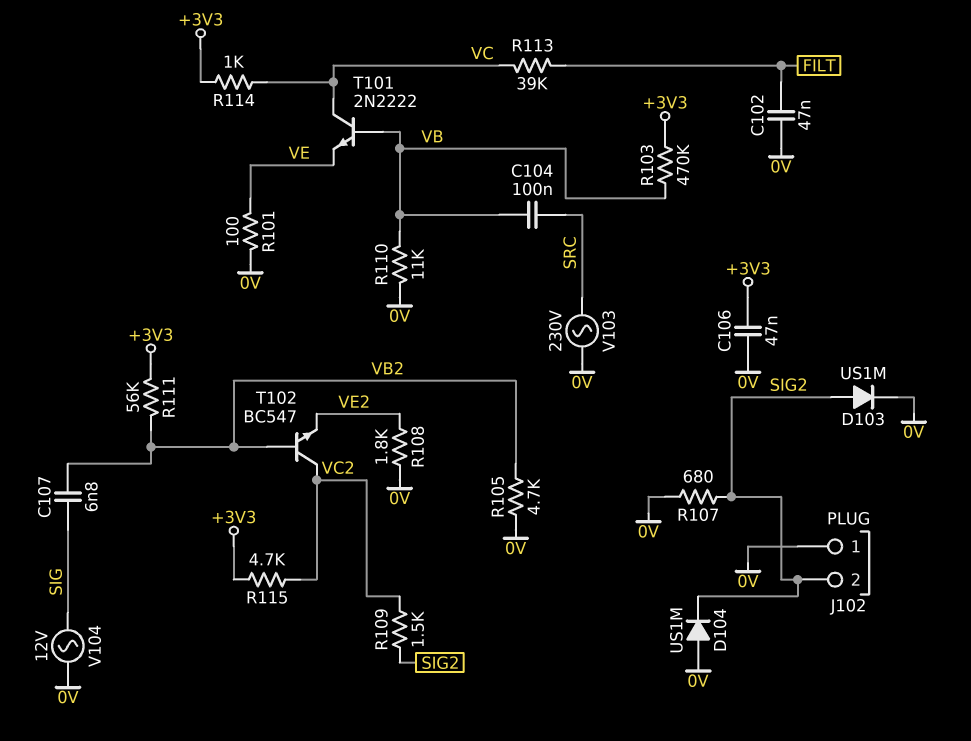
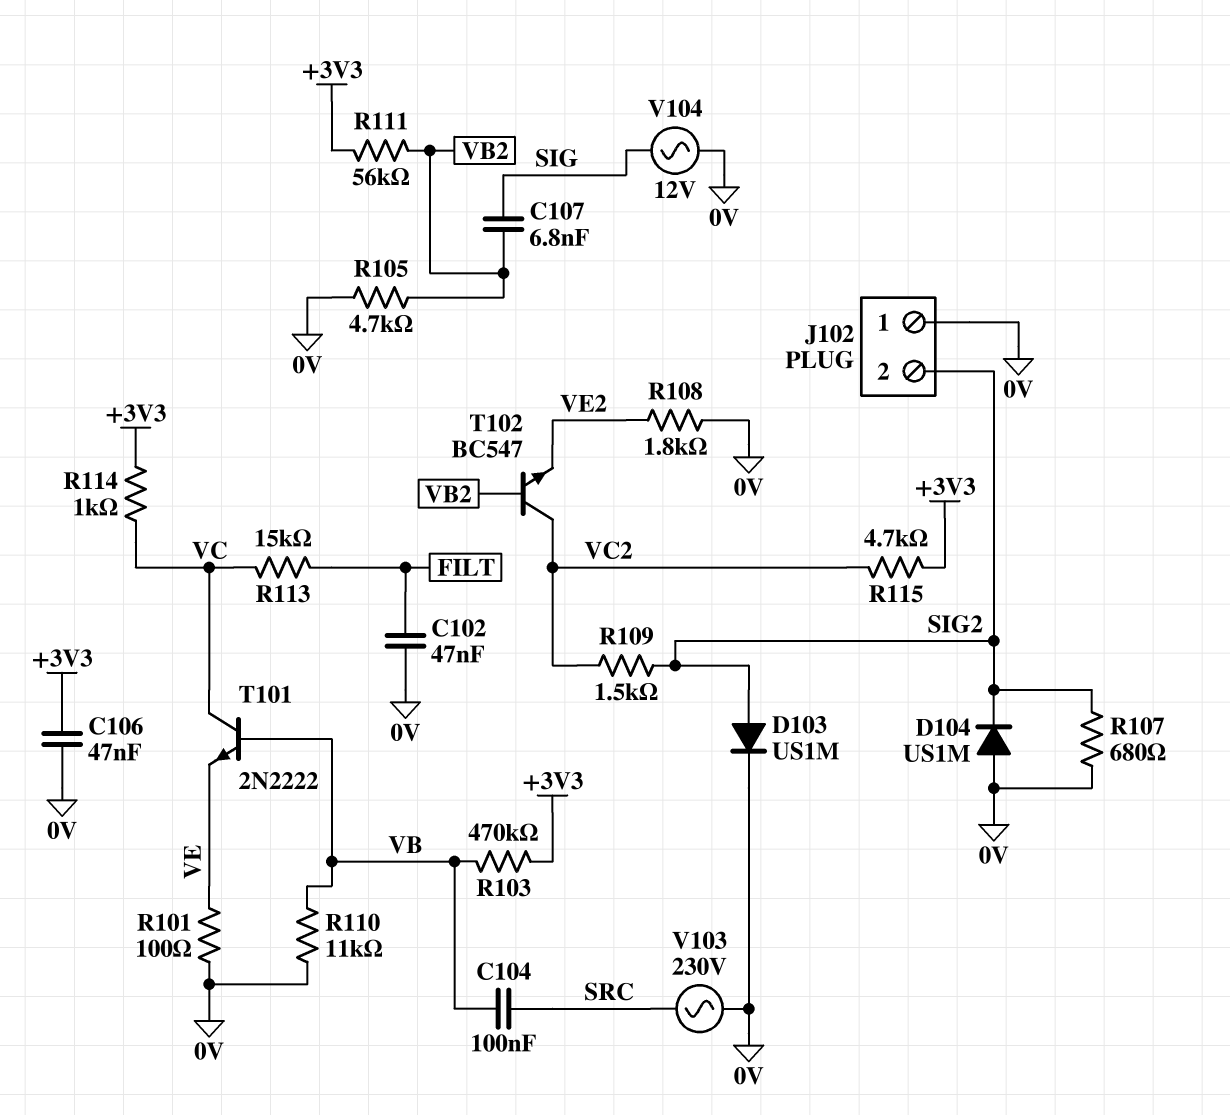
R113: 39k (FILT, VC) -> 15k (FILT, VC)

